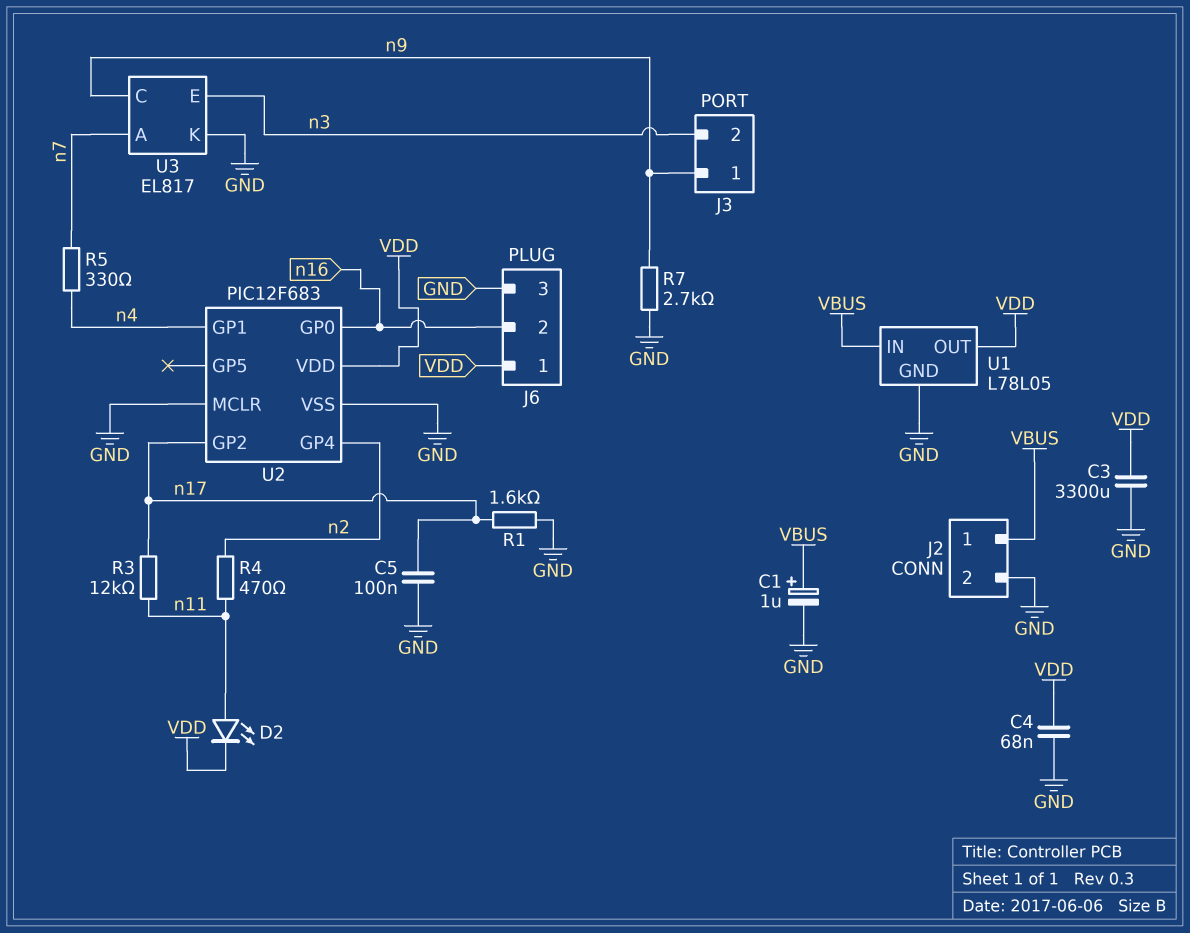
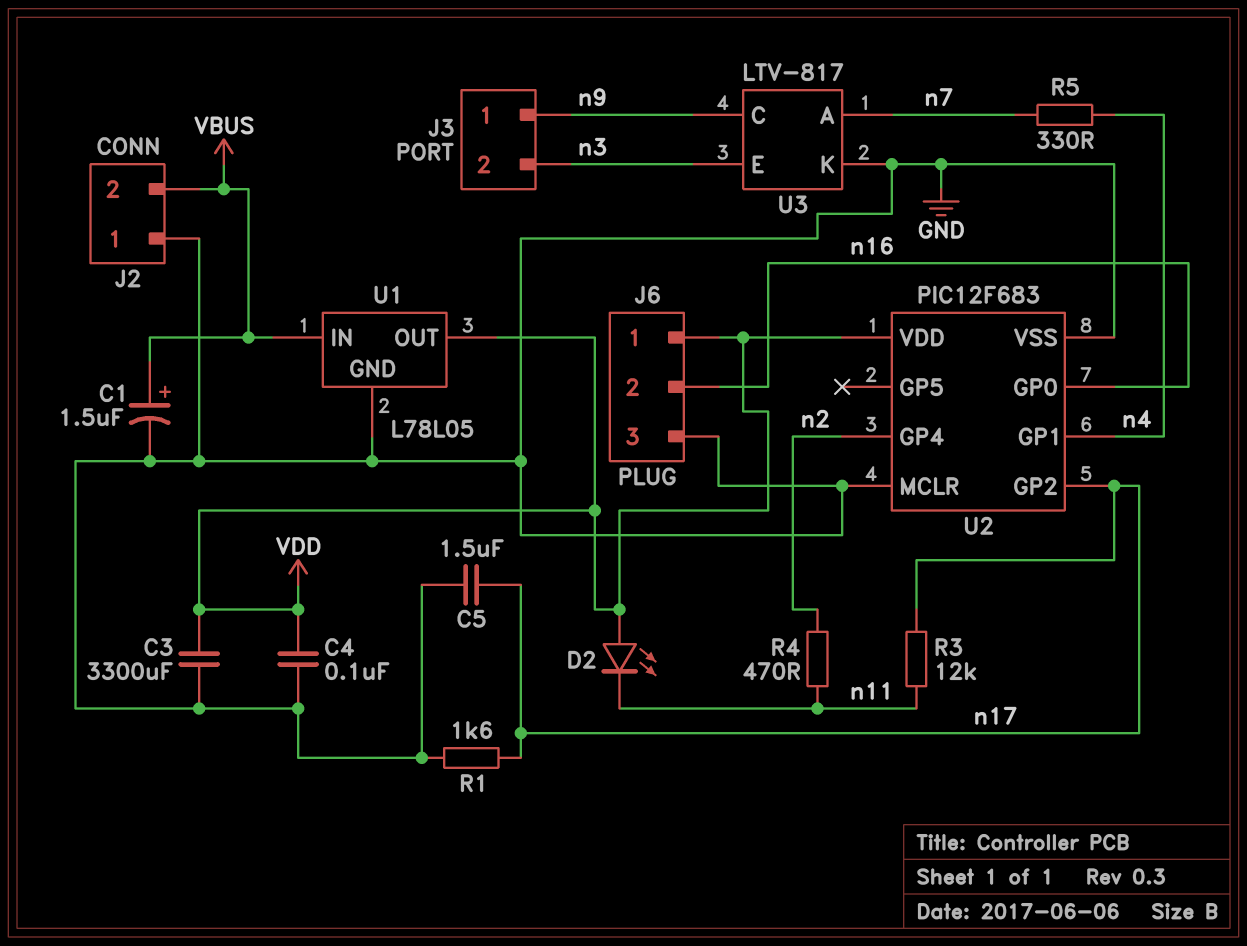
C1: 1uF (plus VBUS, minus GND) -> 1.5uF (plus VBUS, minus GND)
C4: 68nF (GND, VDD) -> 100nF (GND, VDD)
C5: 100nF (GND, n17) -> 1.5uF (GND, n17)
D2: LED (A n11, K VDD) -> LED (A VDD, K n11)
J2 pin 1: VBUS -> GND
J2 pin 2: GND -> VBUS
R7: 2.7k (GND, n9) -> none
U3: EL817 -> LTV-817

